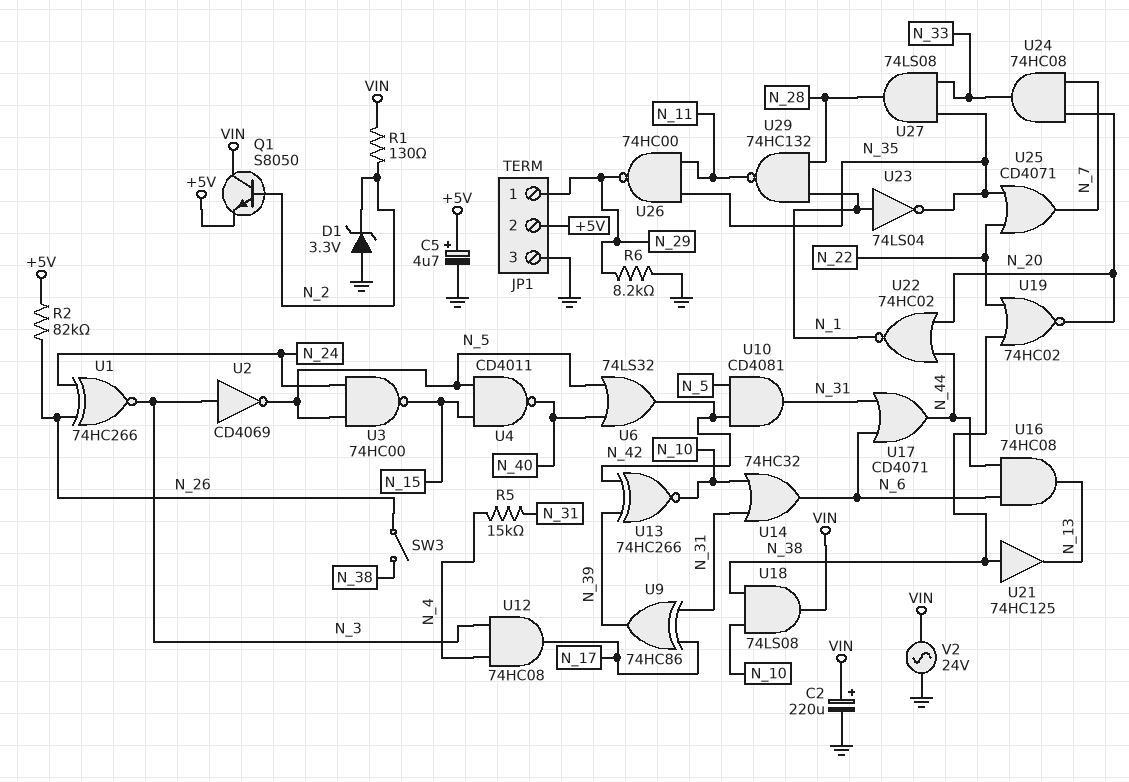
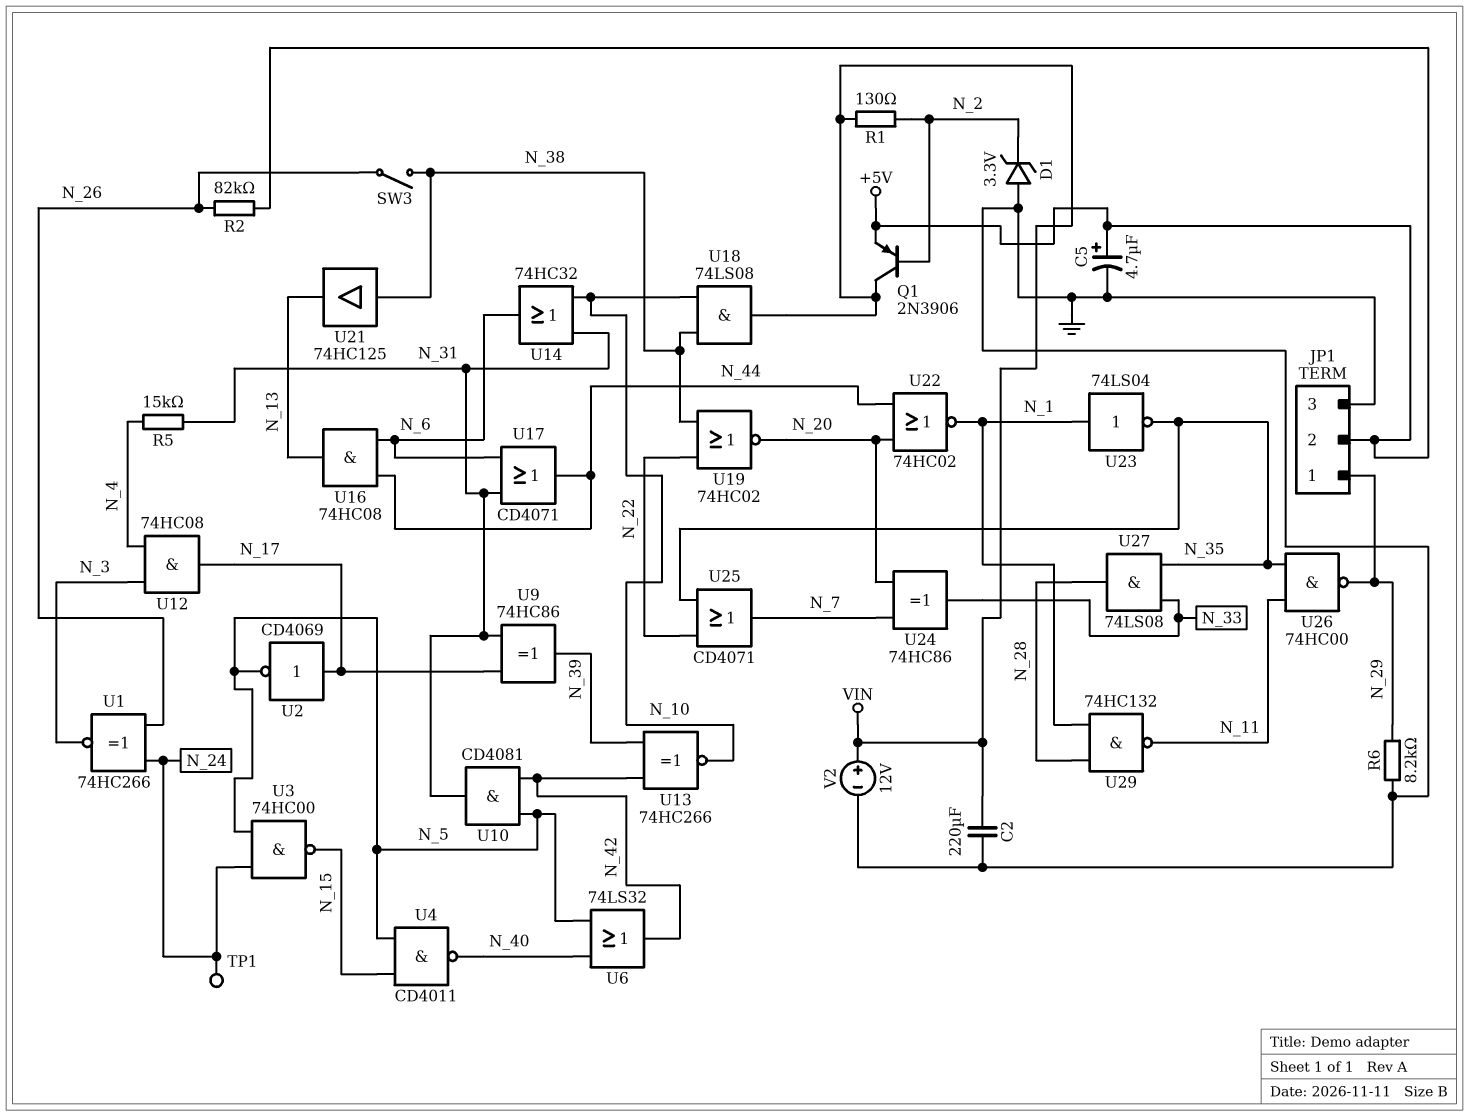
C2: 220uF (plus VIN, minus GND) -> 220uF (GND, VIN)
Q1: NPN S8050 (B N_2, C VIN, E +5V) -> PNP 2N3906 (B N_2, C VIN, E +5V)
TP1: none -> test point (N_24)
U2: NOT CD4069 (in N_3, out N_5) -> NOT CD4069 (in N_17, out N_5)
U24: AND 74HC08 (in N_7, in N_20, out N_33) -> XOR 74HC86 (in N_7, in N_20, out N_33)
V2: AC 24V (GND, VIN) -> 12V (plus VIN, minus GND)

